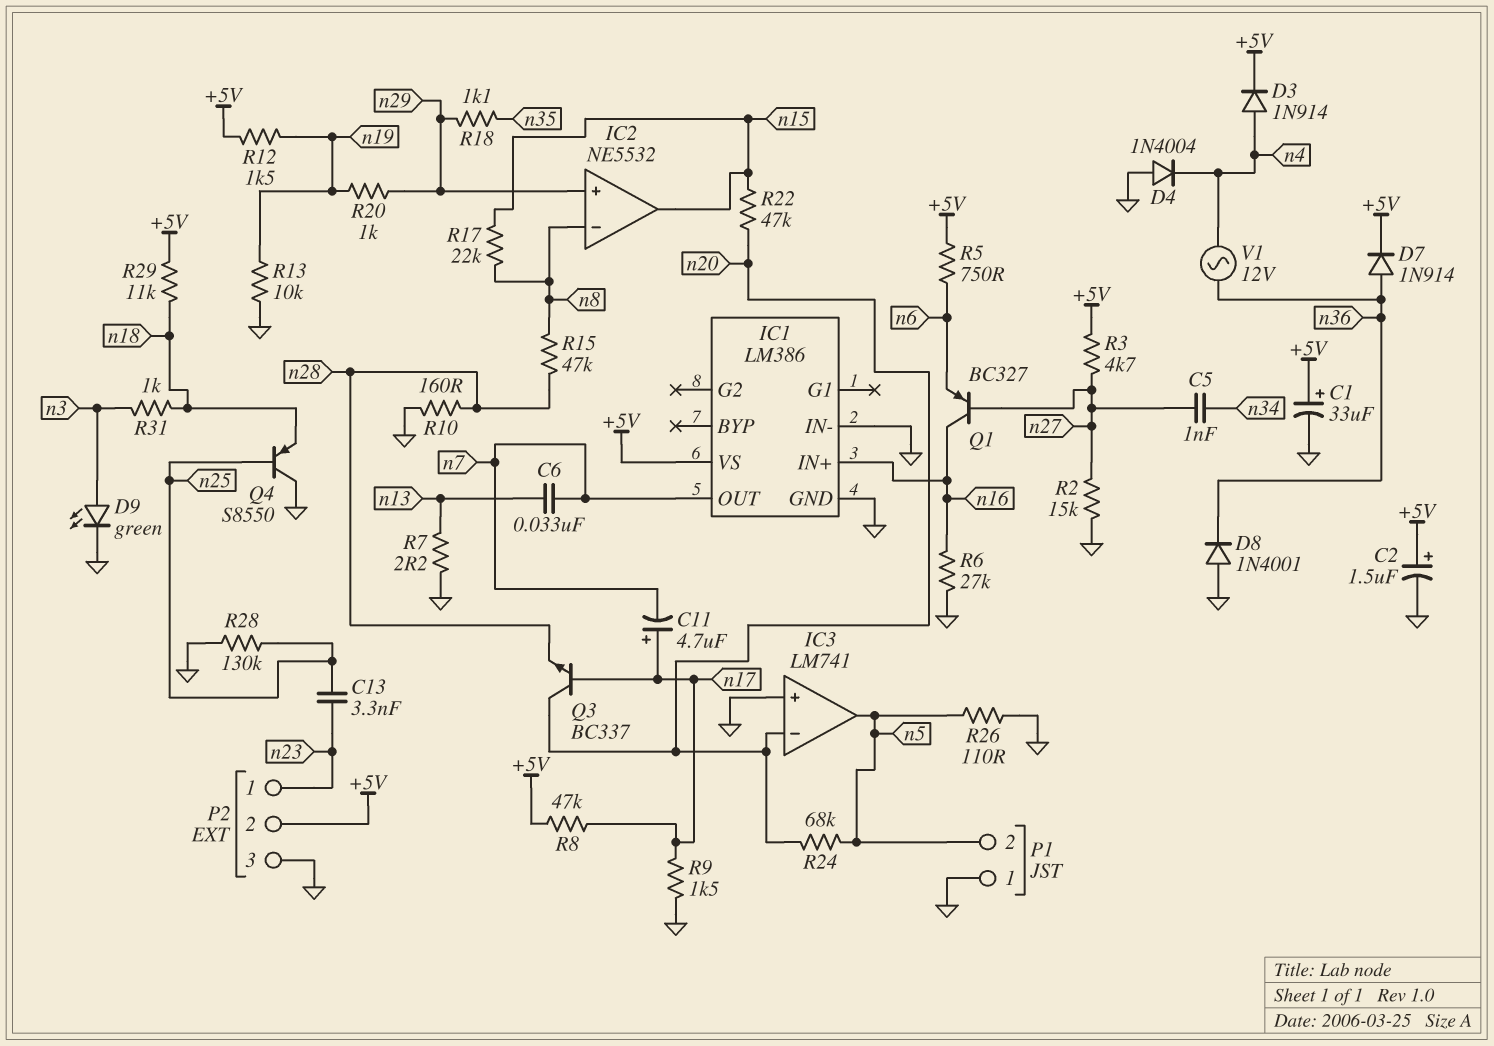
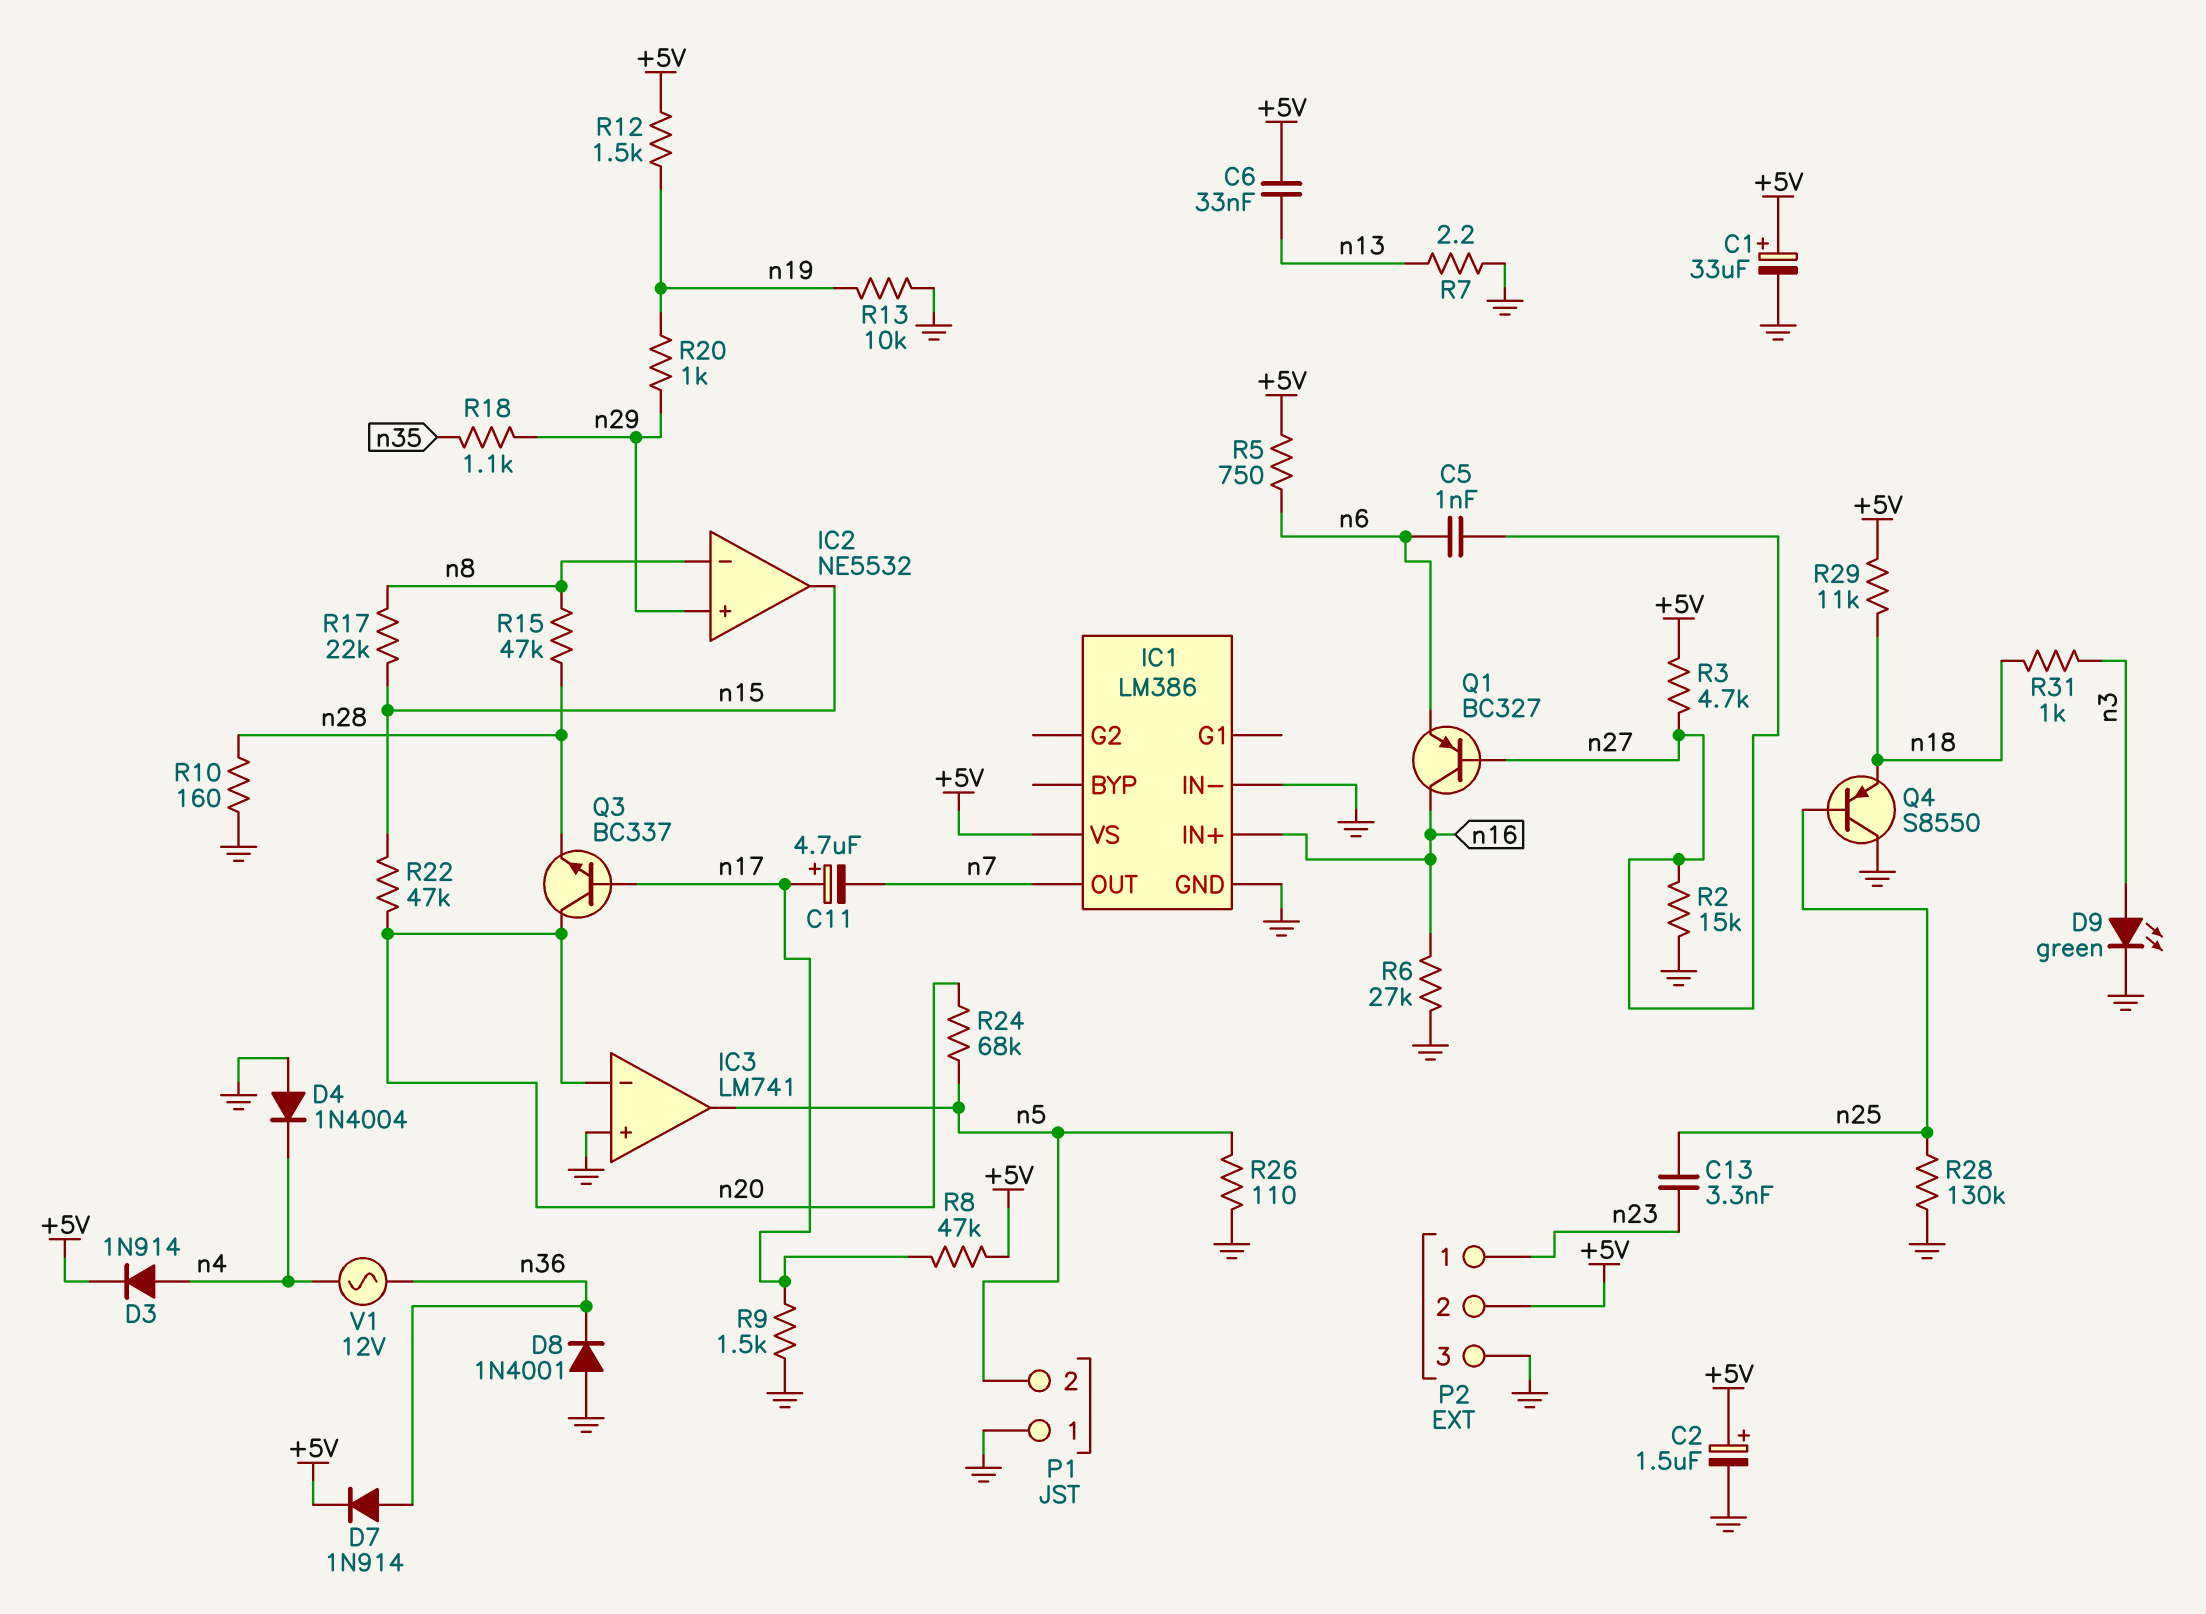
C5: 1nF (n27, n34) -> 1nF (n6, n27)
C6: 33nF (n7, n13) -> 33nF (+5V, n13)

